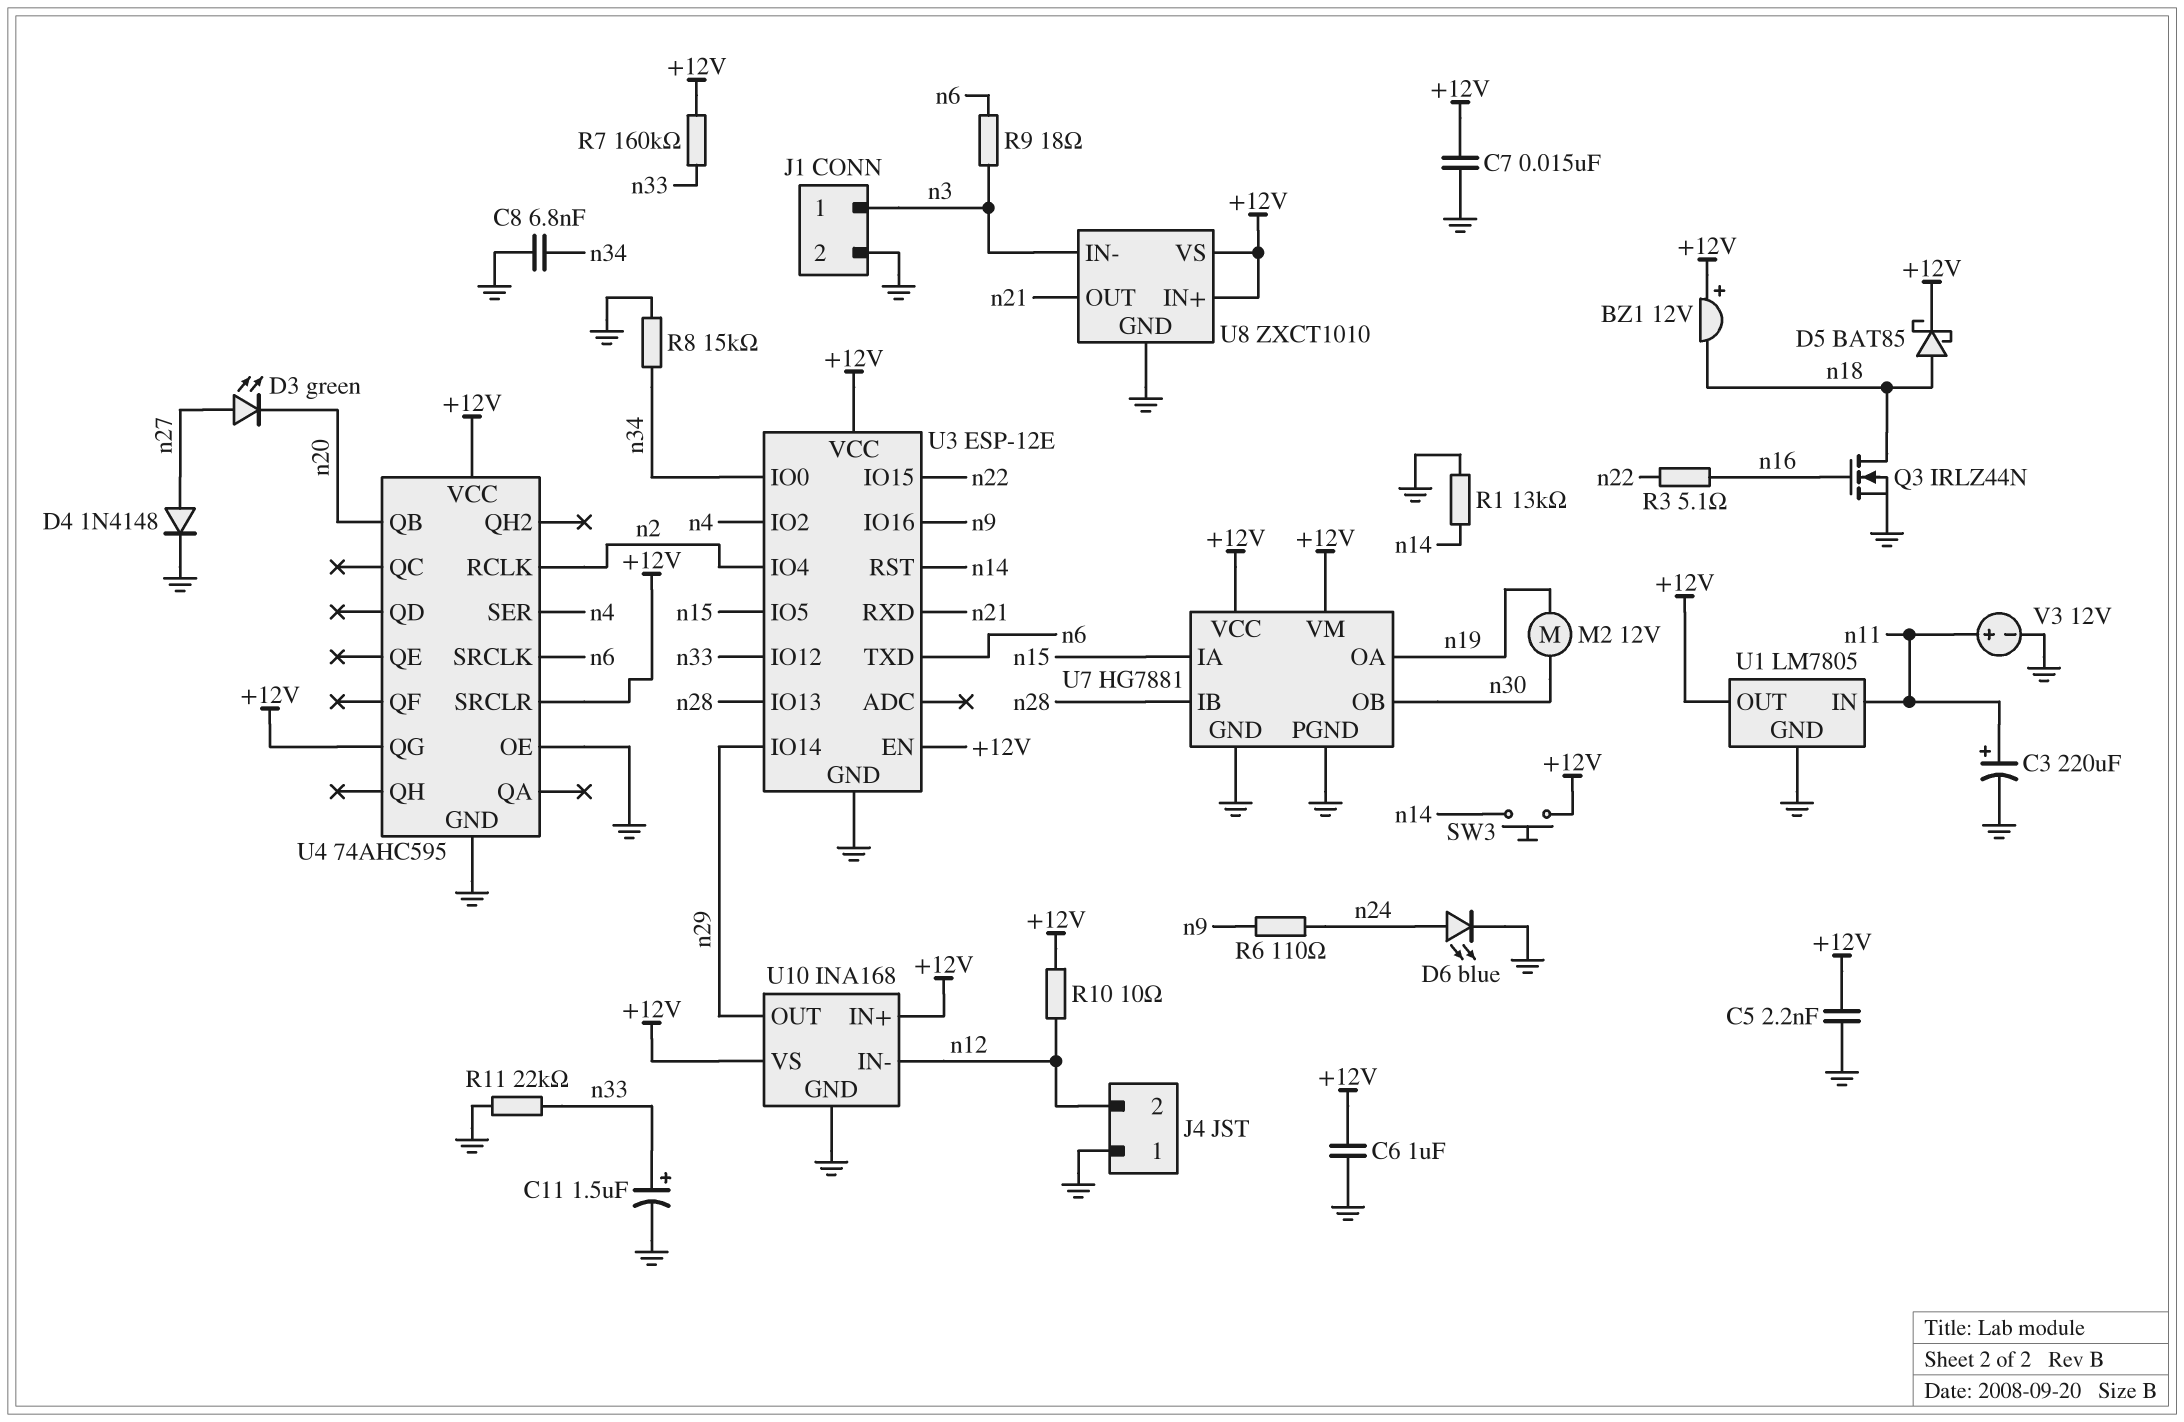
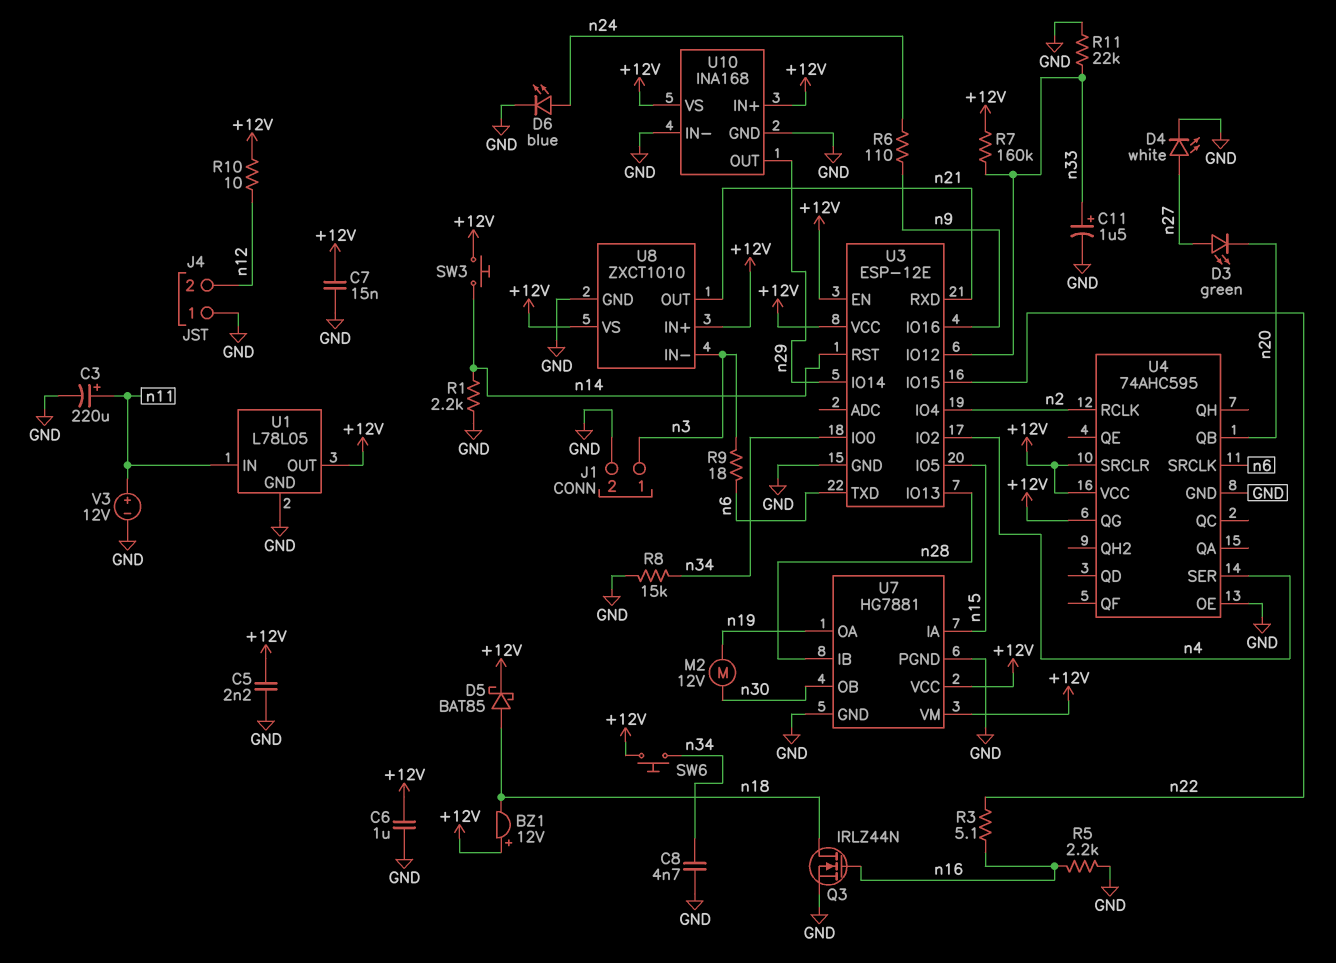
C8: 6.8nF (GND, n34) -> 4.7nF (GND, n34)
D4: diode 1N4148 (A n27, K GND) -> LED white (A n27, K GND)
R1: 13k (GND, n14) -> 2.2k (GND, n14)
R5: none -> 2.2k (GND, n16)
SW6: none -> button (+12V, n34)
U1: LM7805 -> L78L05
U10 pin IN-: n12 -> GND

